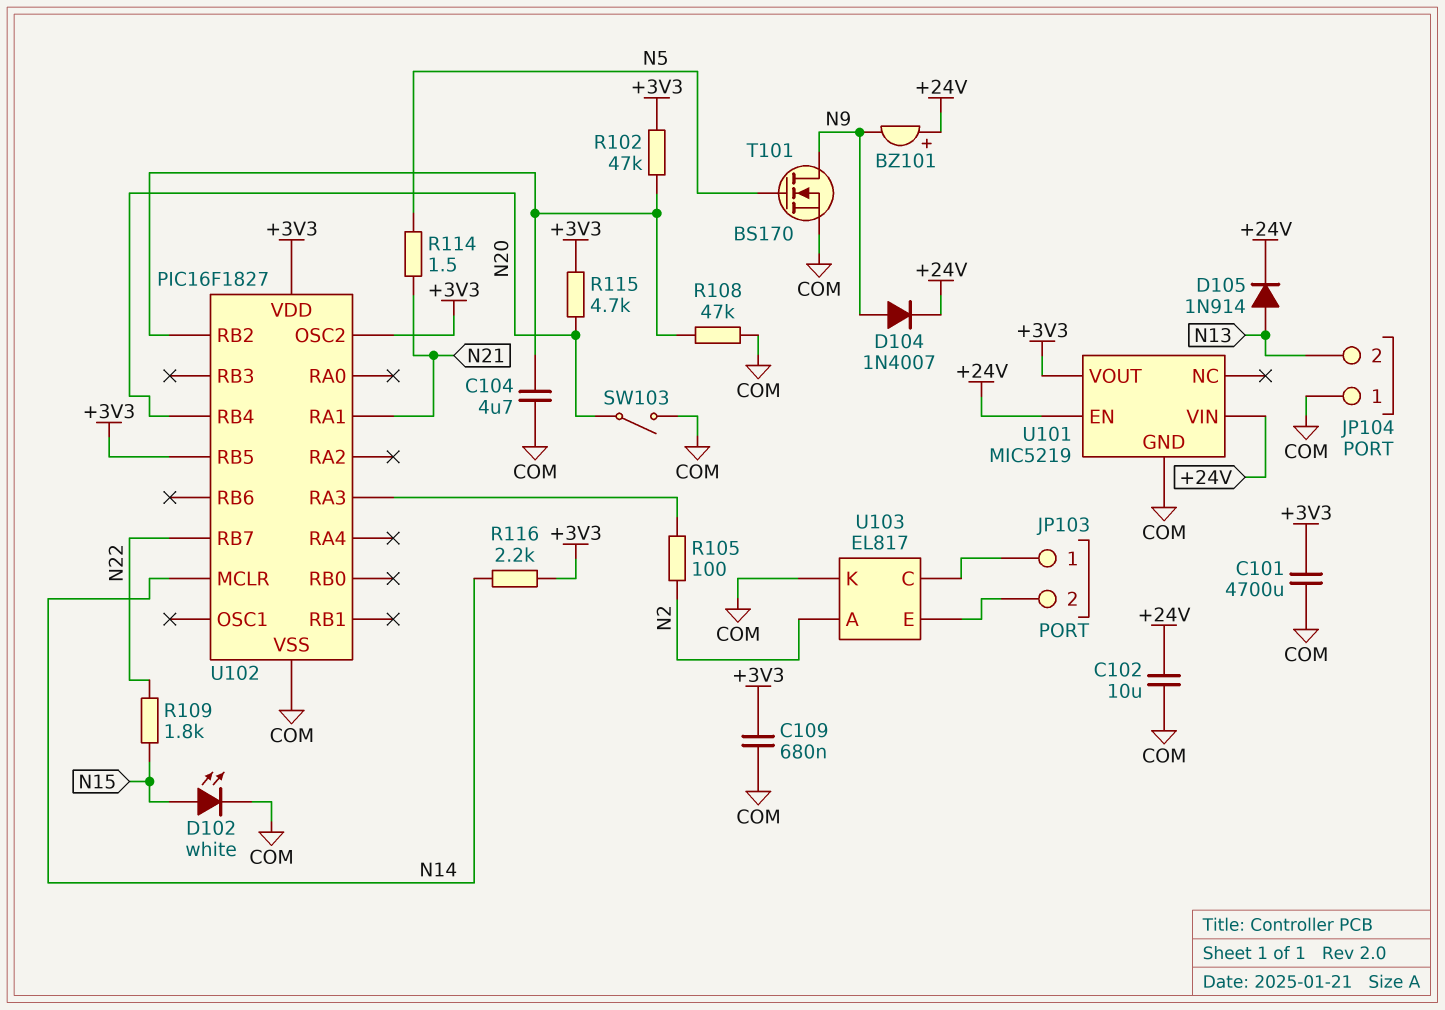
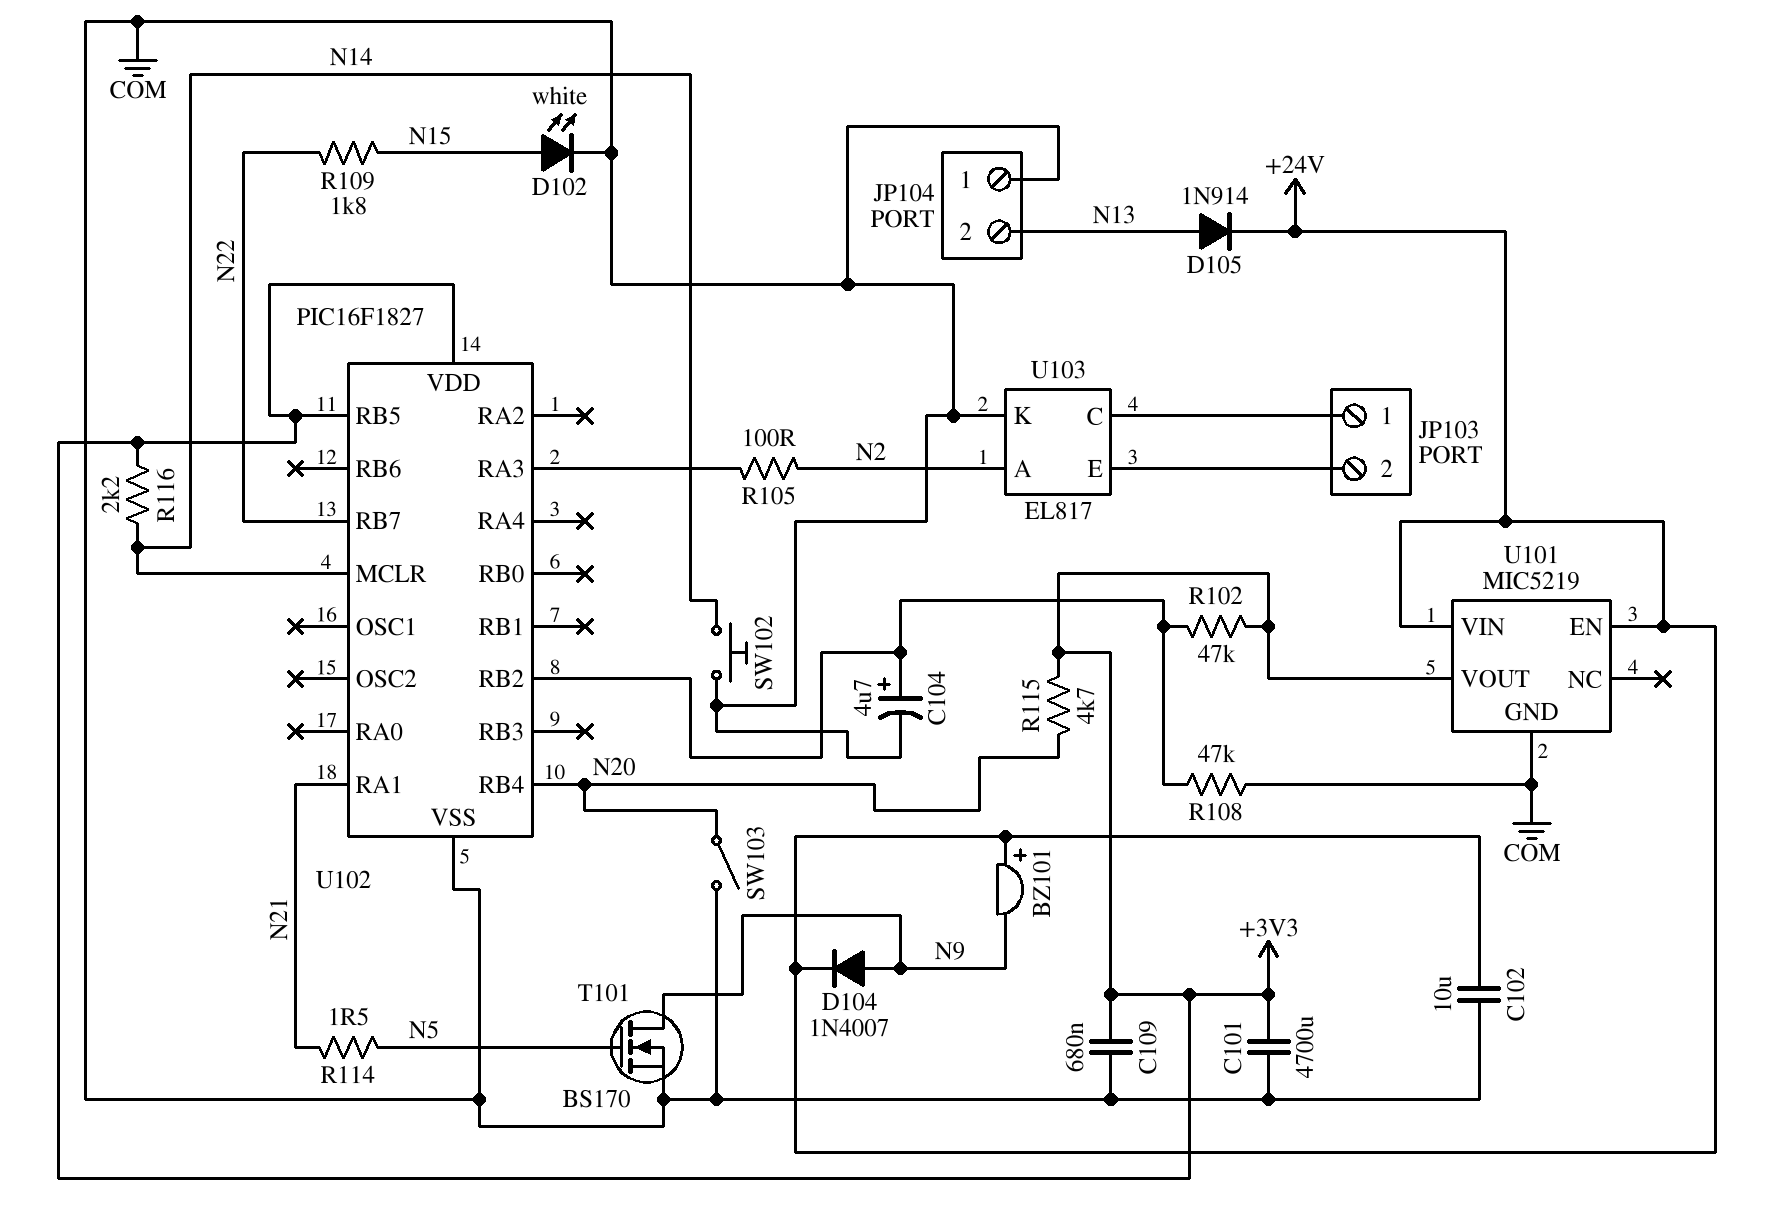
C104: 4.7uF (COM, U102/RB2) -> 4.7uF (plus U102/RB2, minus COM)
SW102: none -> button (COM, N14)
U102 pin OSC2: +3V3 -> none

